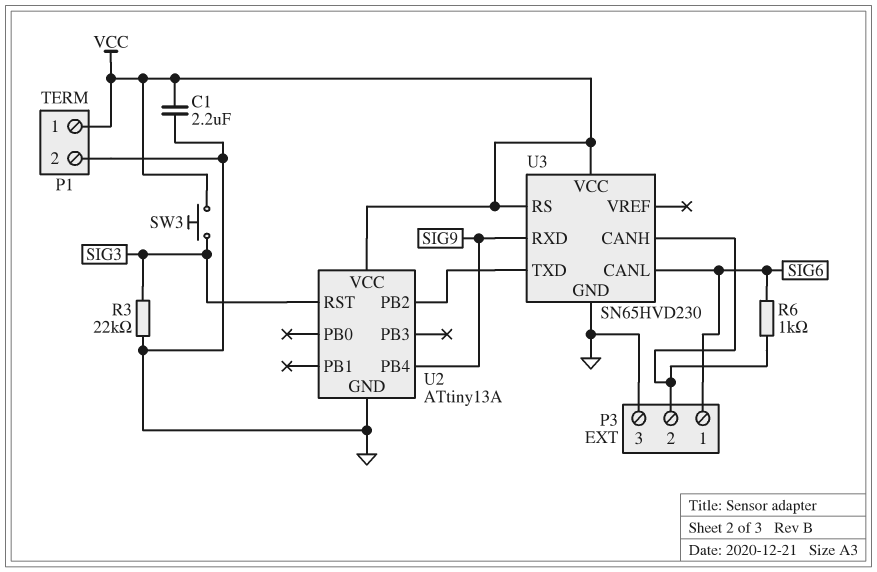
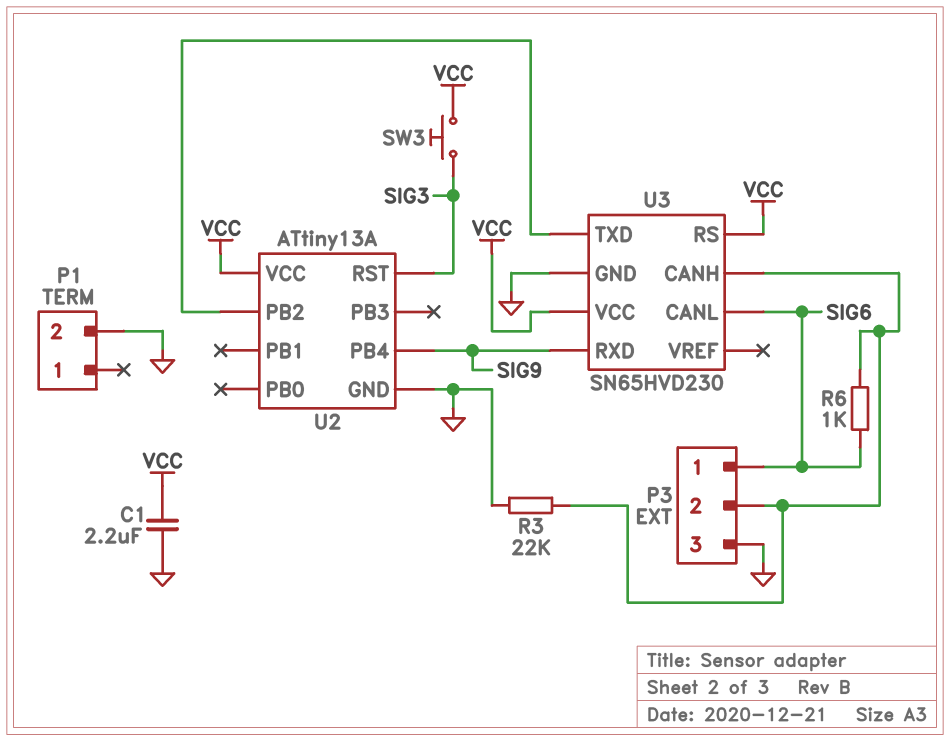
P1 pin 1: VCC -> none
R3: 22k (GND, SIG3) -> 22k (GND, P3/2)

